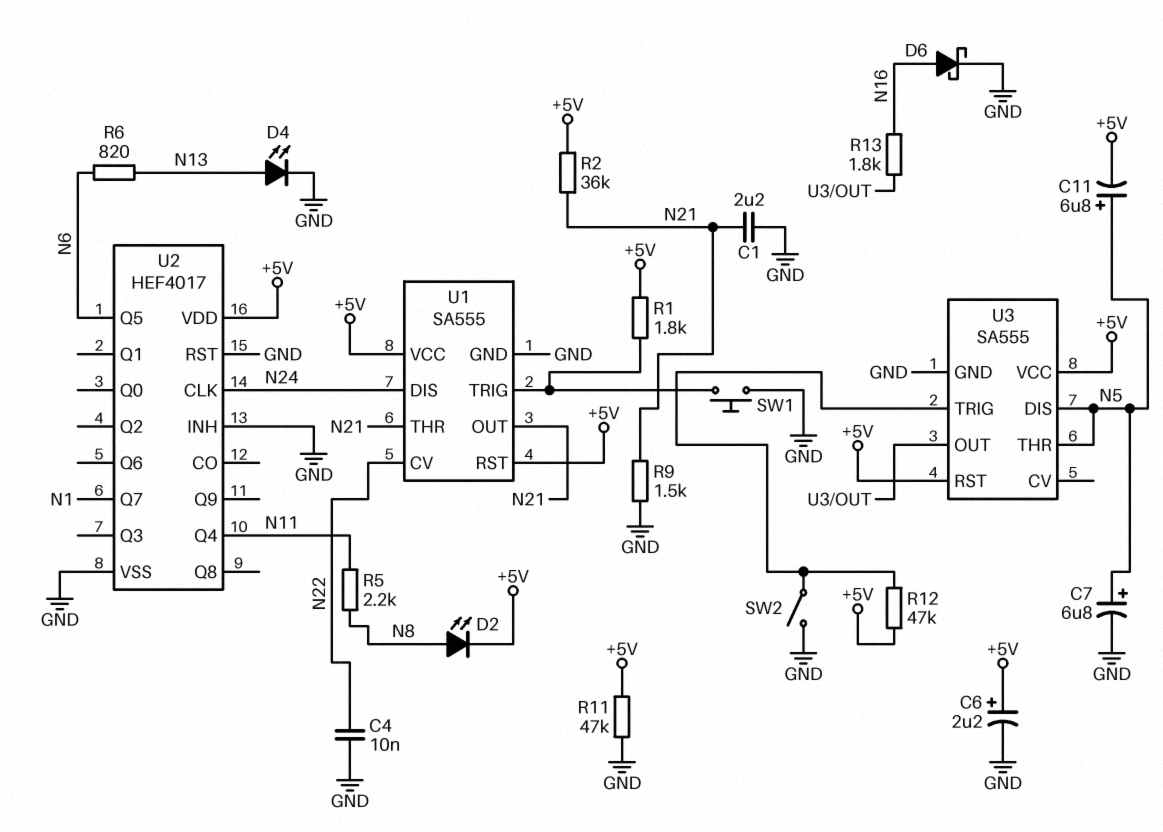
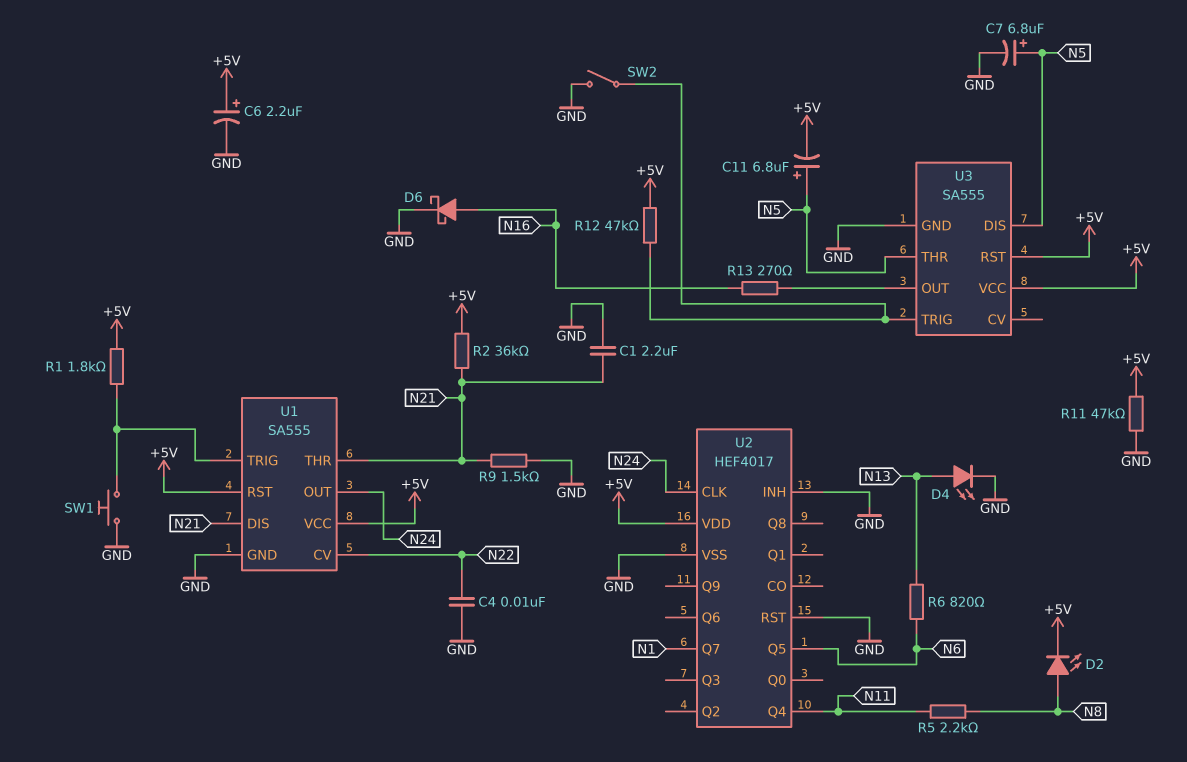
R13: 1.8k (N16, U3/OUT) -> 270 (N16, U3/OUT)
U1 pin DIS: N24 -> N21
U1 pin OUT: N21 -> N24

